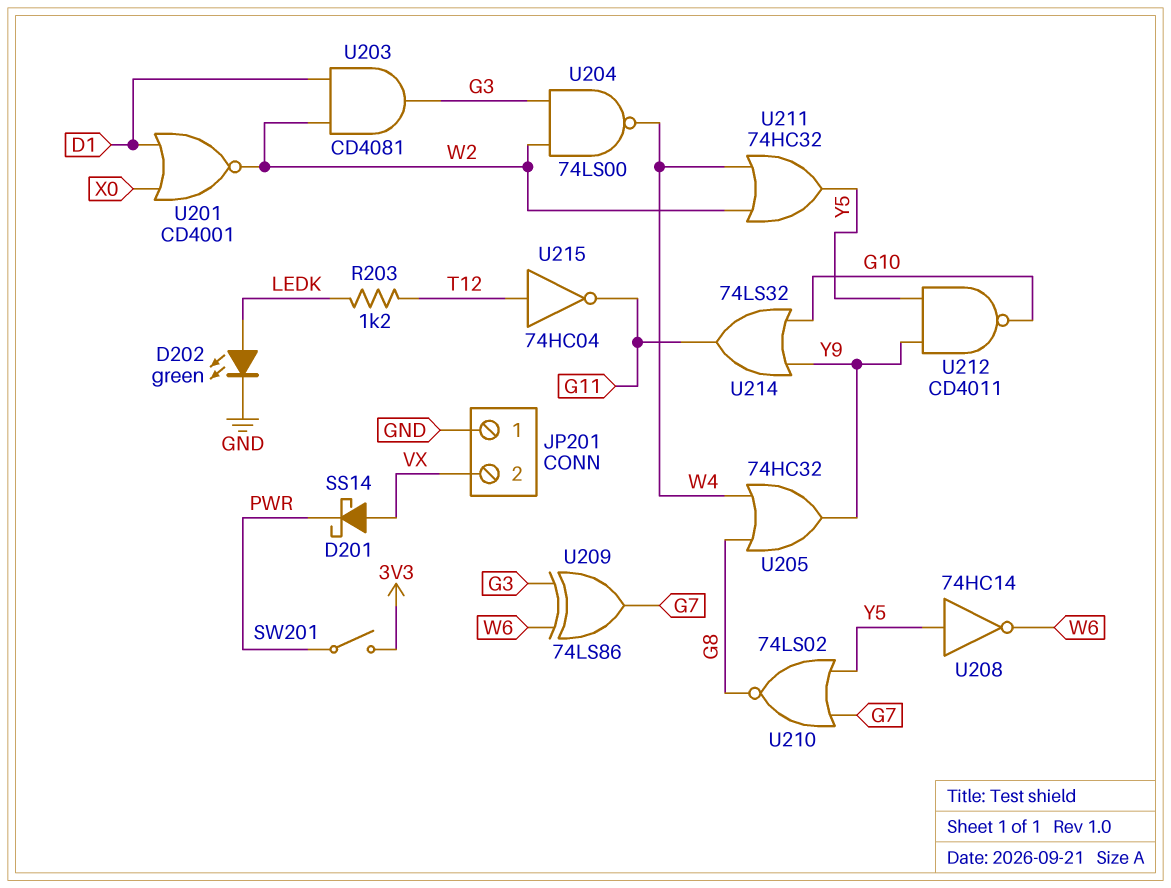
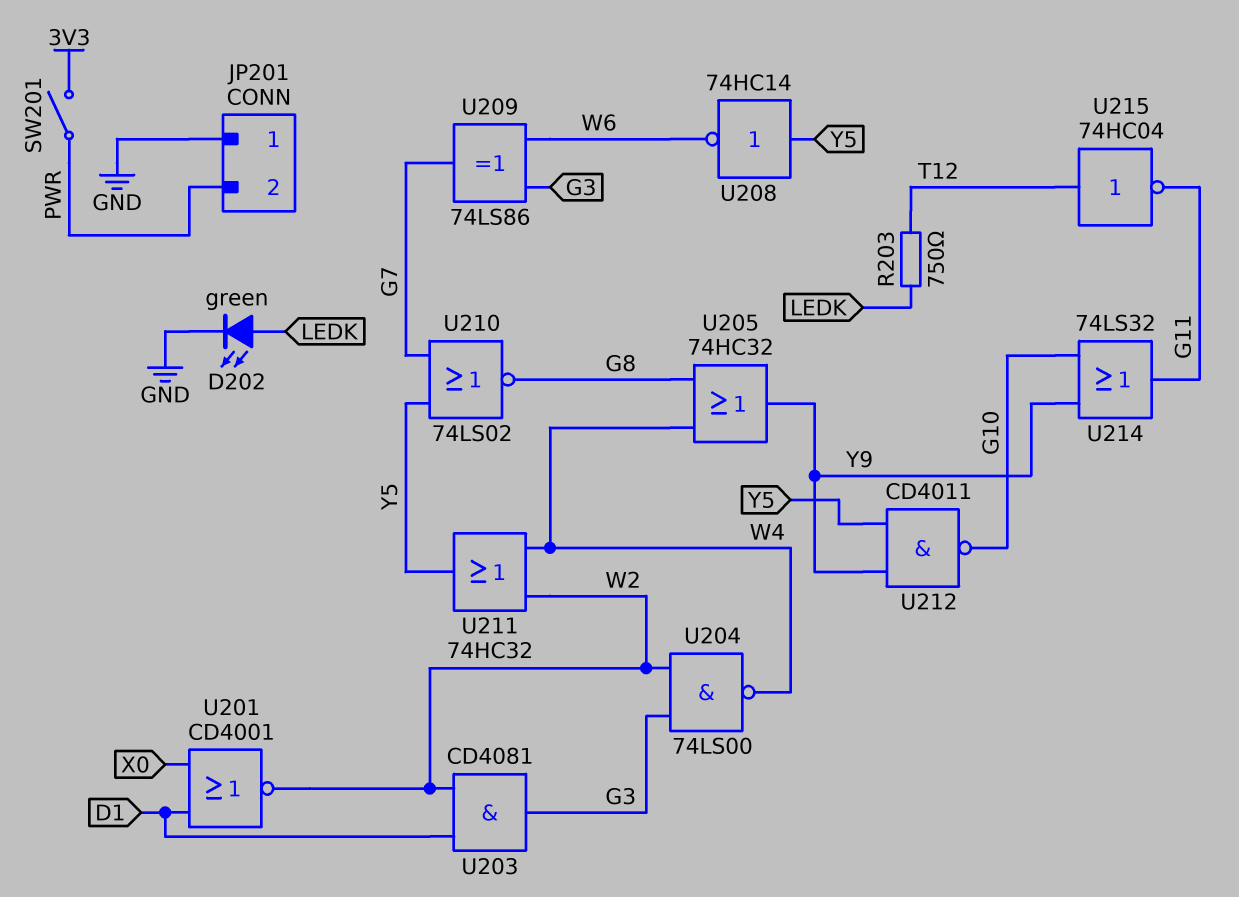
D201: schottky SS14 (A VX, K PWR) -> none
JP201 pin 2: VX -> PWR
R203: 1.2k (LEDK, T12) -> 750 (LEDK, T12)

